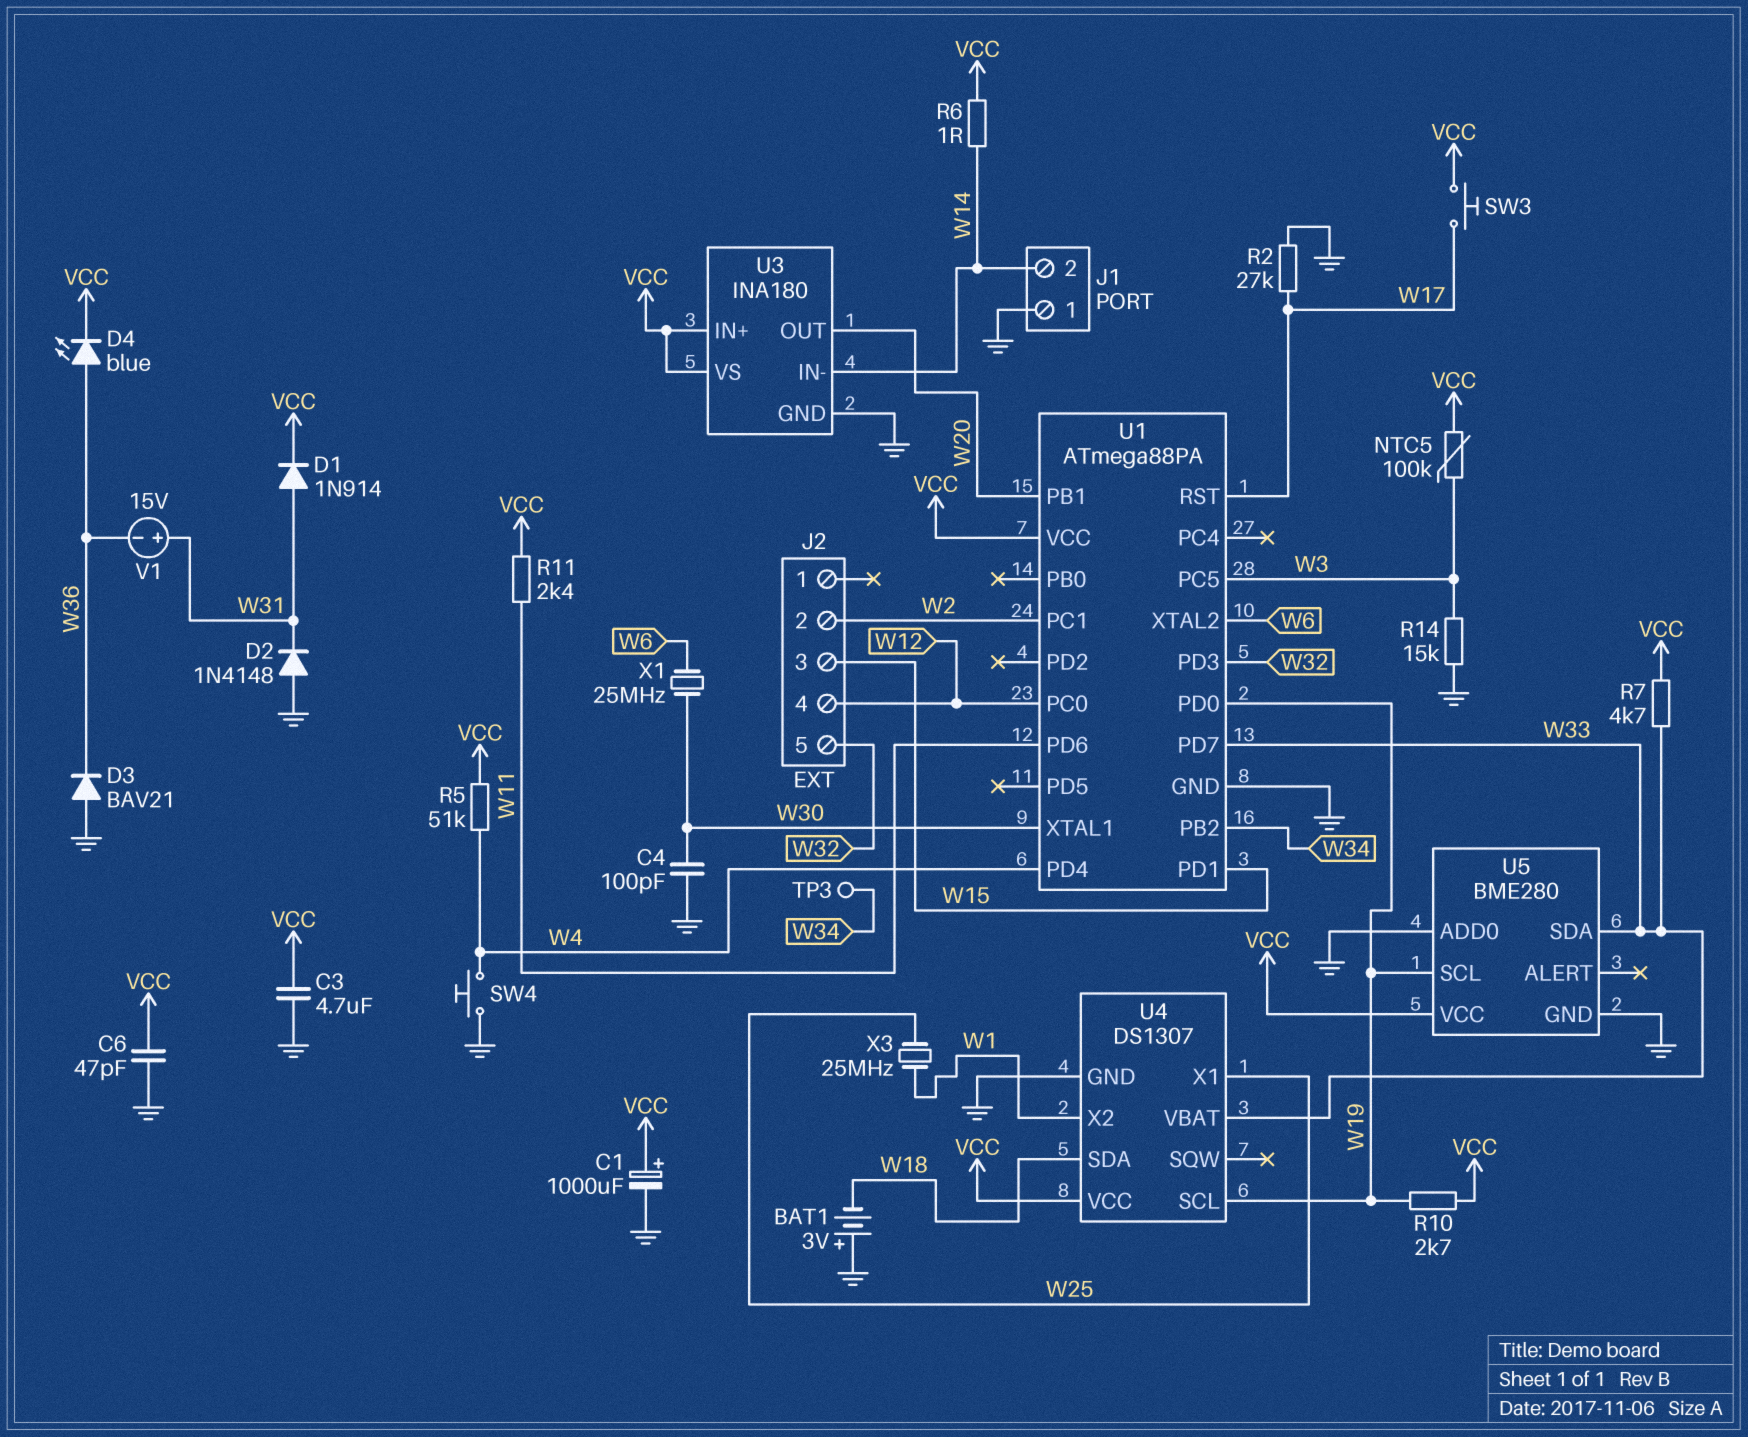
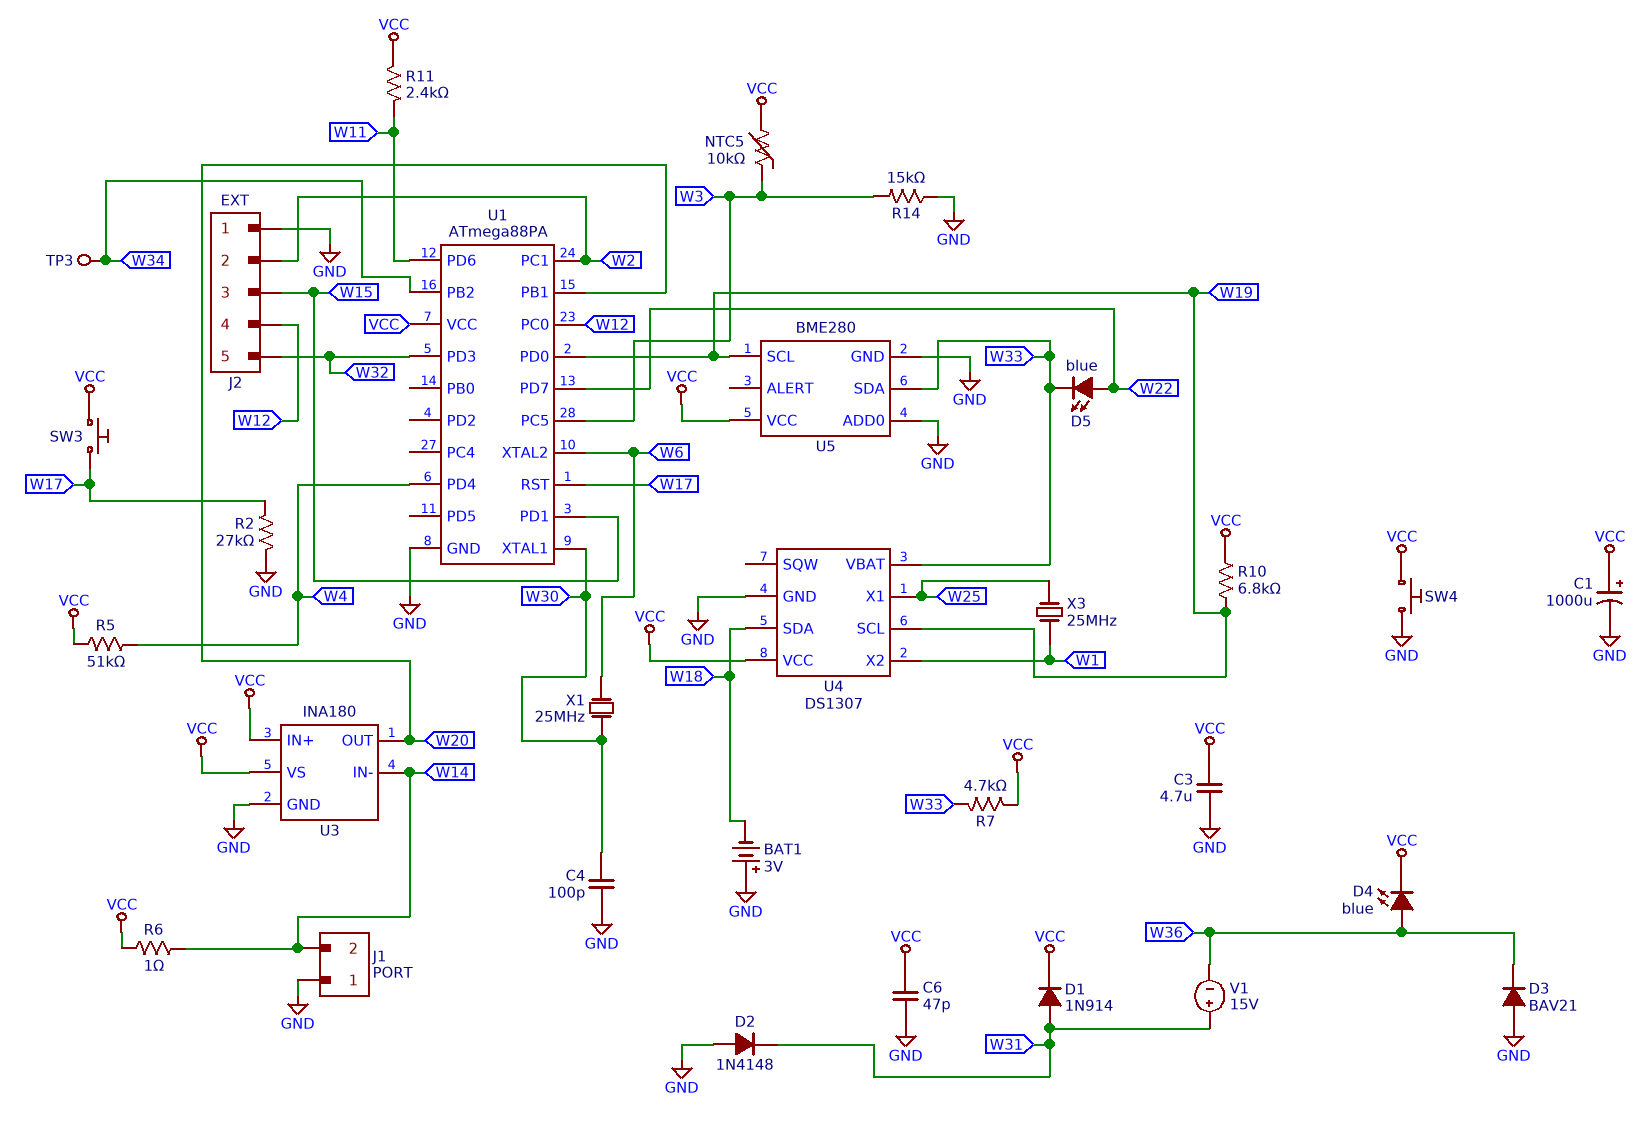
D5: none -> LED blue (A W22, K W33)
J2 pin 1: none -> GND
NTC5: 100k (VCC, W3) -> 10k (VCC, W3)
R10: 2.7k (VCC, W19) -> 6.8k (VCC, W19)
SW4: button (GND, W4) -> button (GND, VCC)
U1 pin PD7: W33 -> W22

